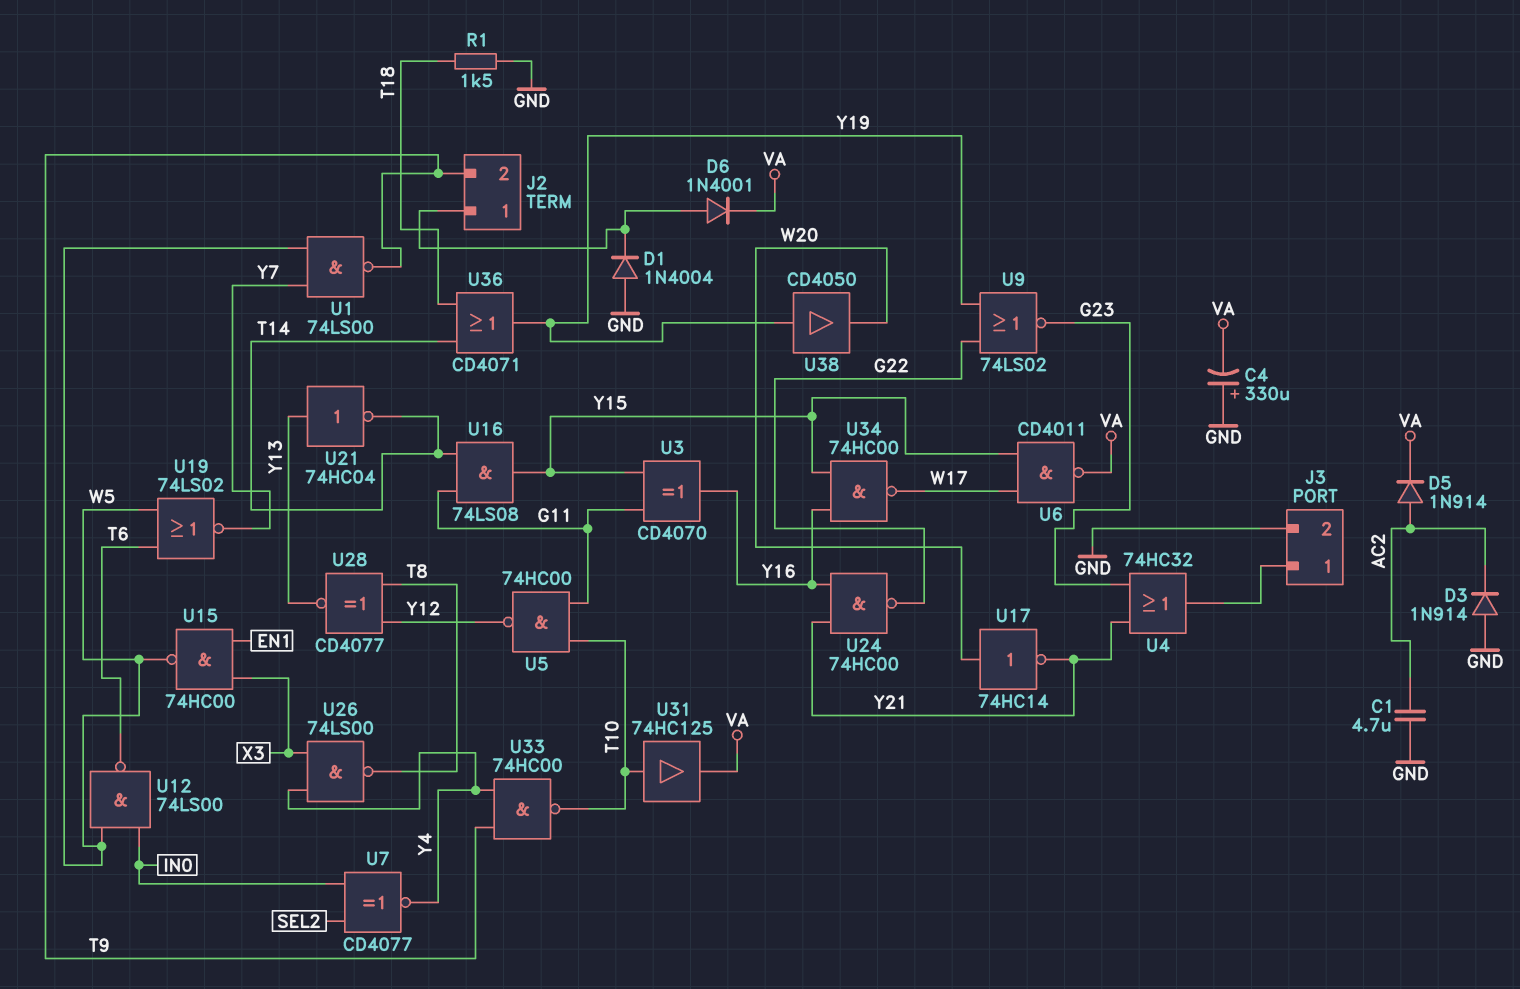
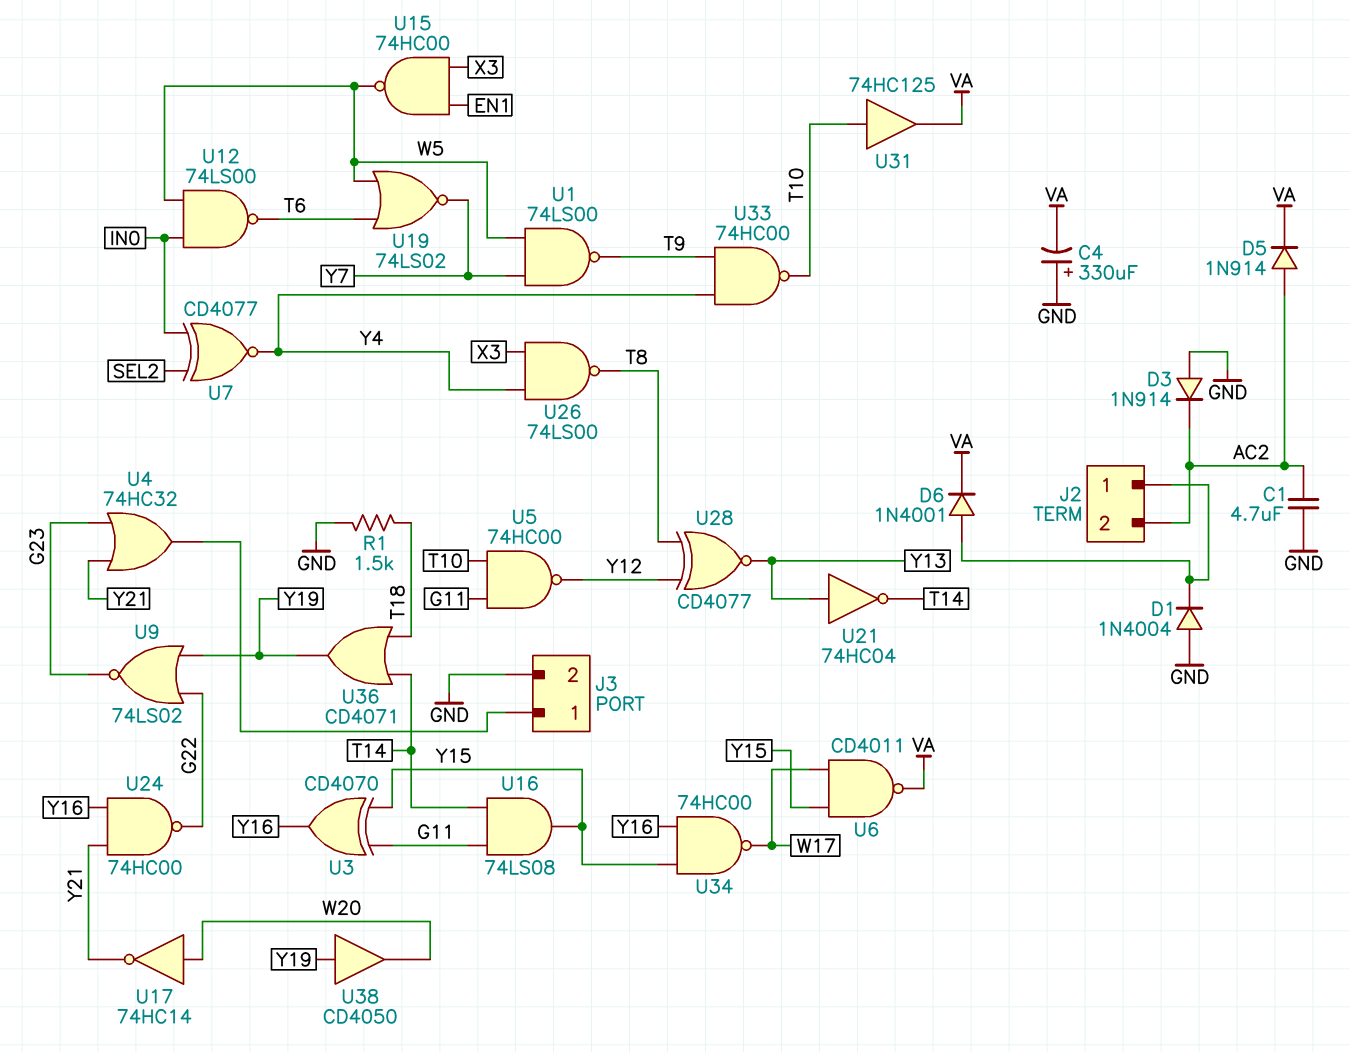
J2 pin 2: T9 -> AC2

